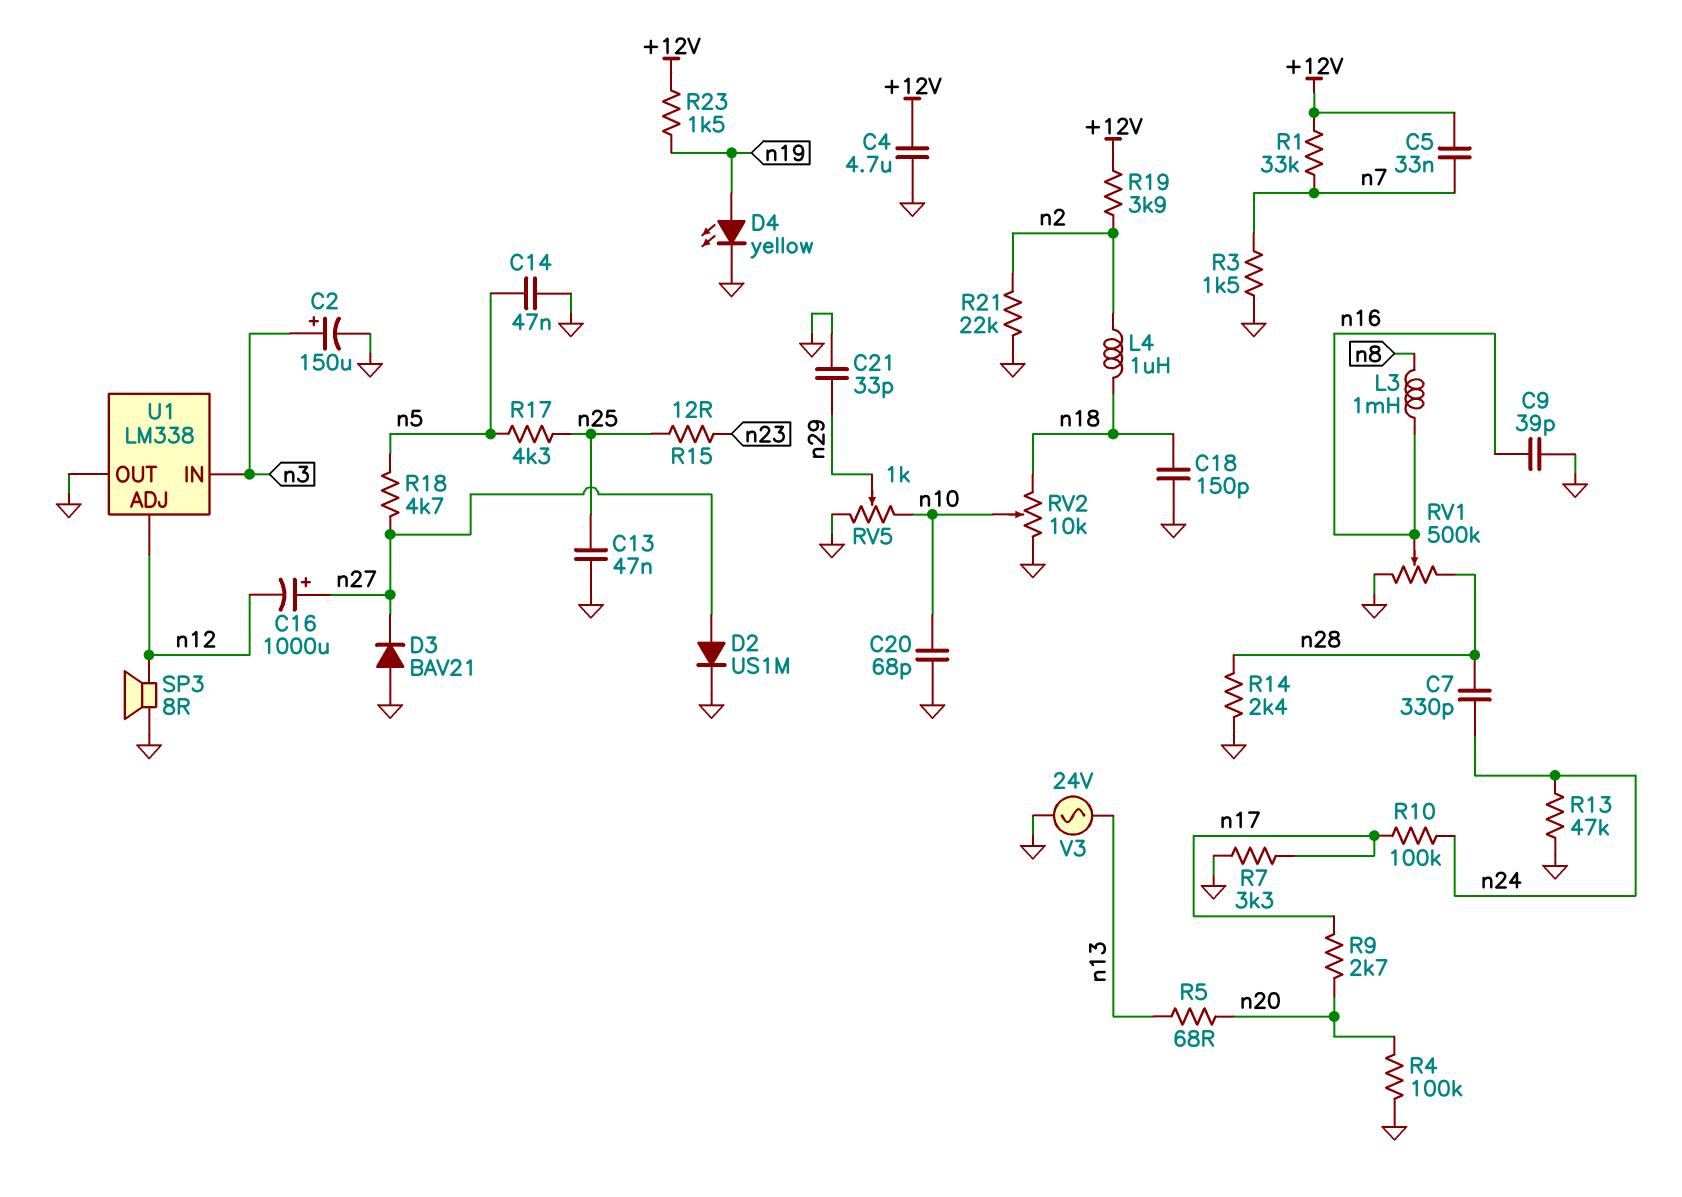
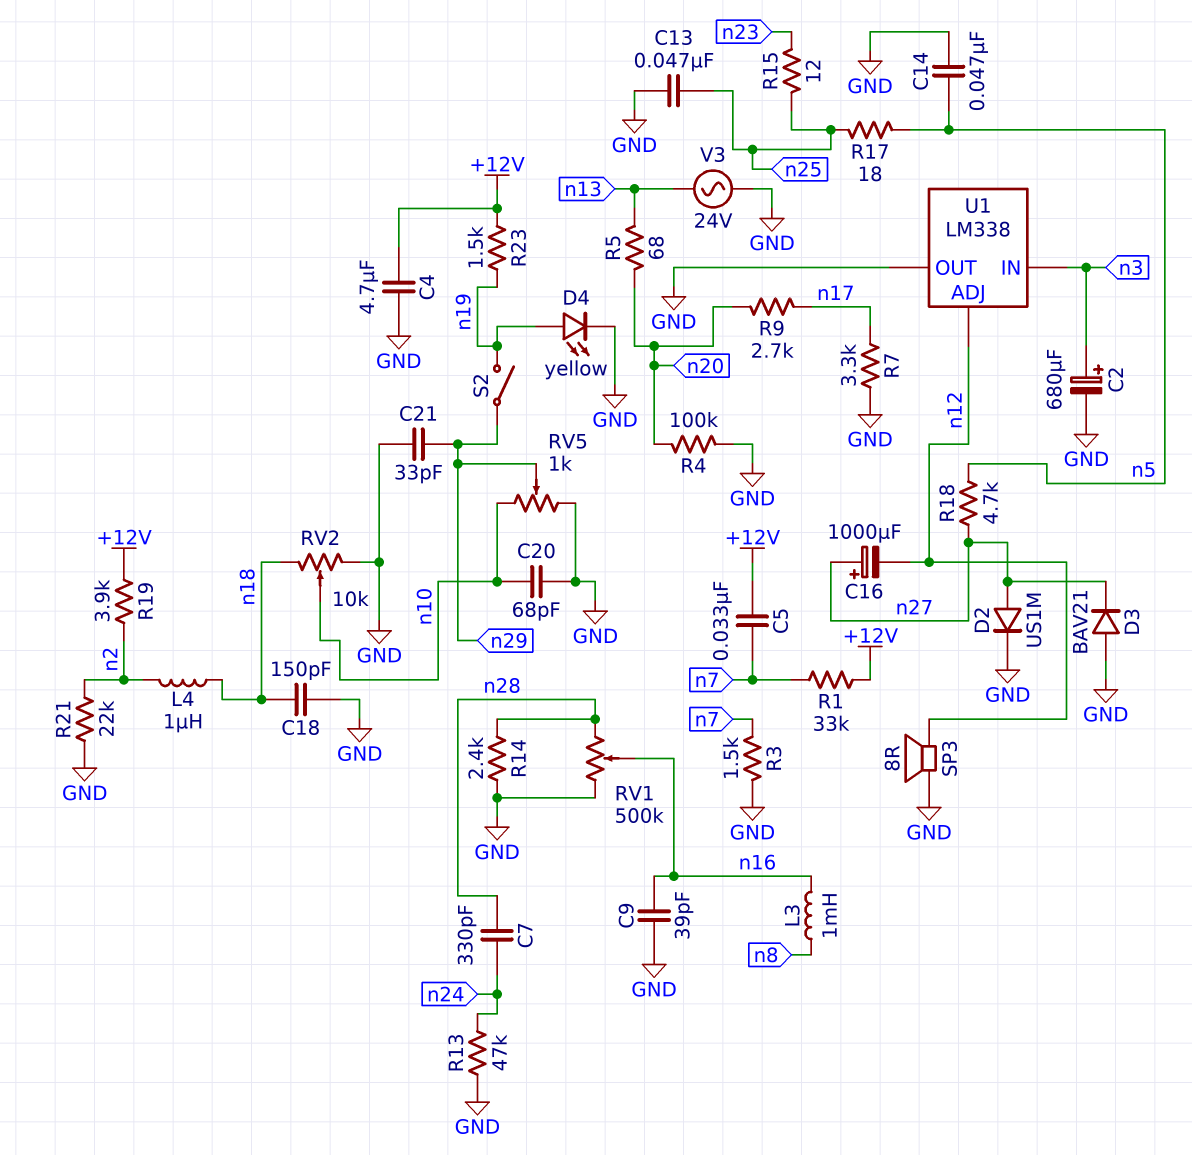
C2: 150uF (plus n3, minus GND) -> 680uF (plus n3, minus GND)
R10: 100k (n17, n24) -> none
R17: 4.3k (n5, n25) -> 18 (n5, n25)
S2: none -> switch (n19, n29)

